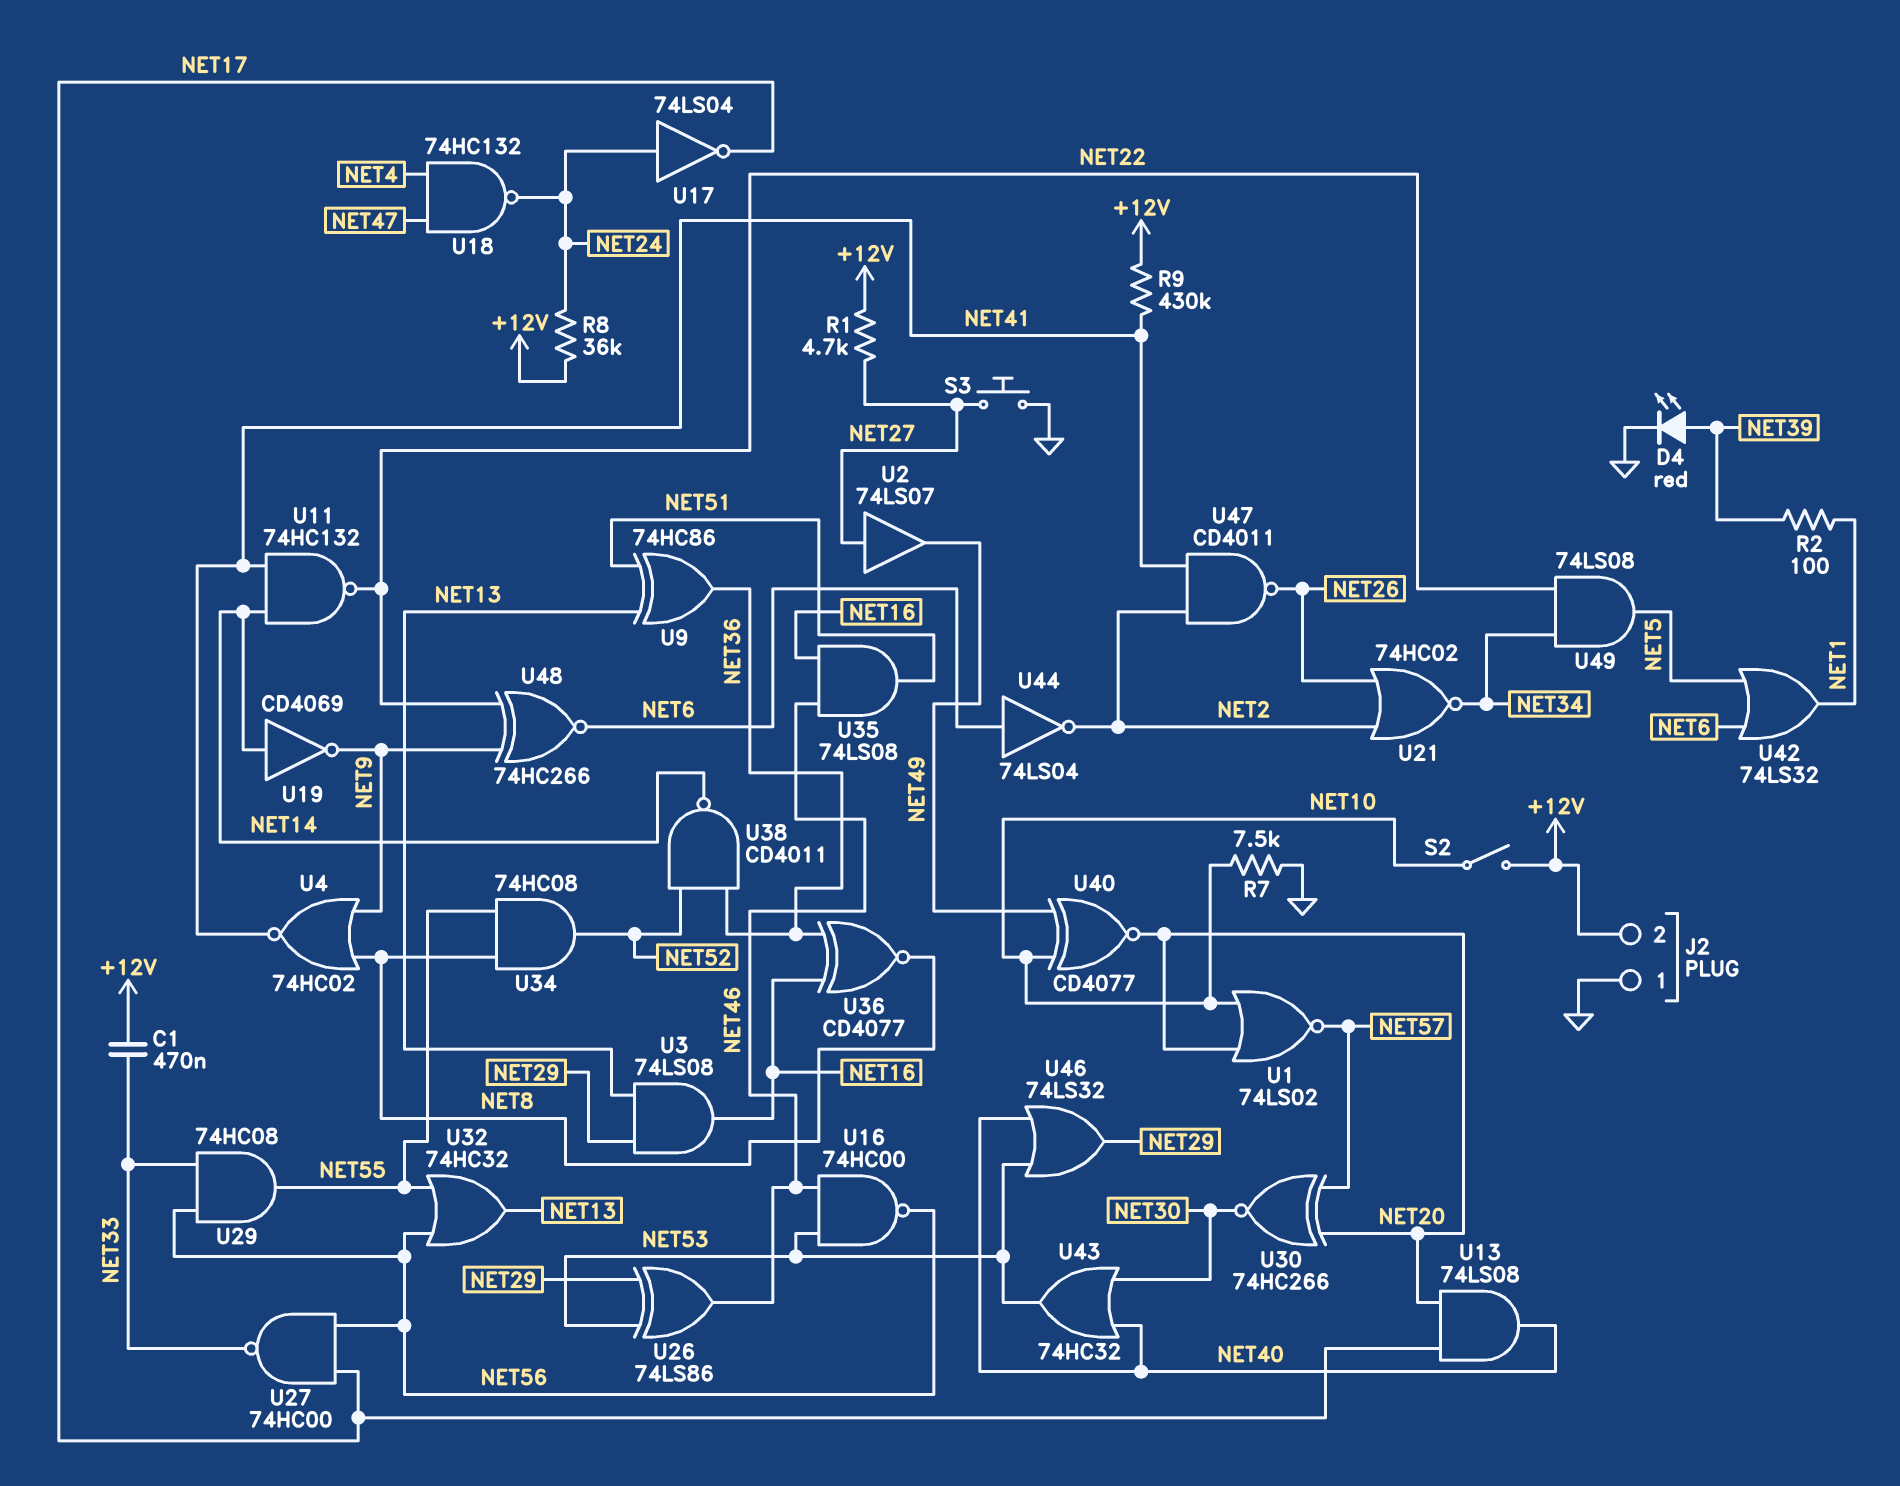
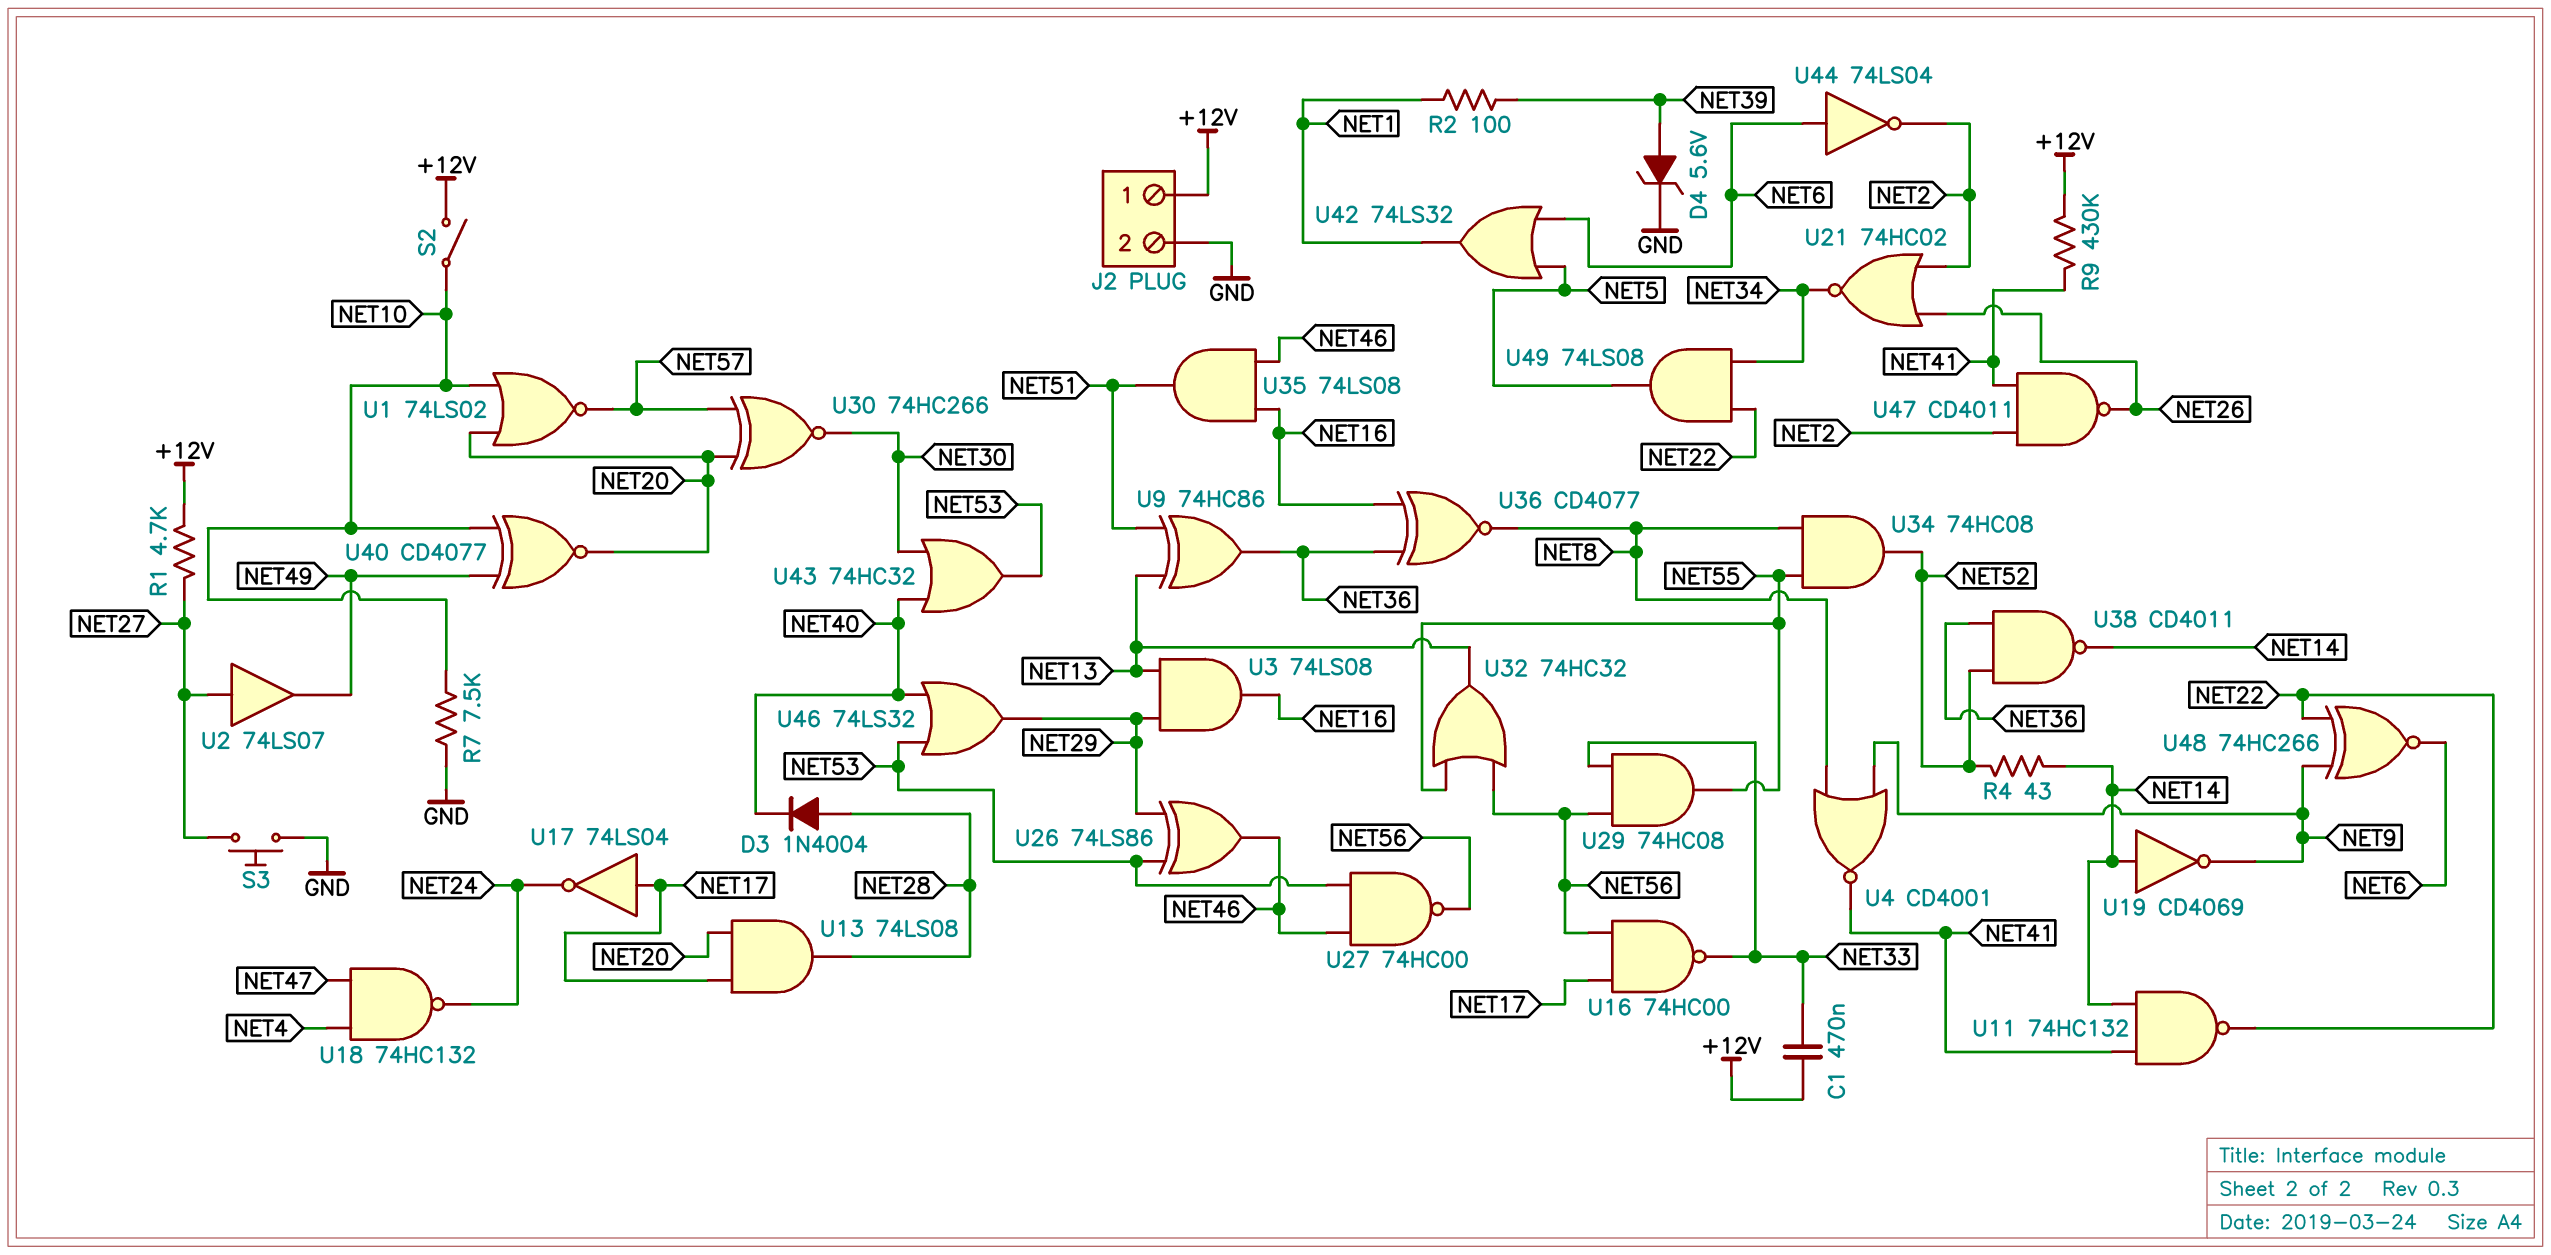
D3: none -> diode 1N4004 (A NET28, K NET40)
D4: LED red (A NET39, K GND) -> zener 5.6V (A NET39, K GND)
J2 pin 1: GND -> +12V
J2 pin 2: +12V -> GND
R4: none -> 43 (NET14, NET52)
R8: 36k (+12V, NET24) -> none
U4: NOR 74HC02 (in NET8, in NET9, out NET41) -> NOR CD4001 (in NET8, in NET9, out NET41)
U13: AND 74LS08 (in NET17, in NET20, out NET40) -> AND 74LS08 (in NET17, in NET20, out NET28)
U16: NAND 74HC00 (in NET46, in NET53, out NET56) -> NAND 74HC00 (in NET17, in NET56, out NET33)
U17: NOT 74LS04 (in NET24, out NET17) -> NOT 74LS04 (in NET17, out NET24)
U27: NAND 74HC00 (in NET17, in NET56, out NET33) -> NAND 74HC00 (in NET46, in NET53, out NET56)

